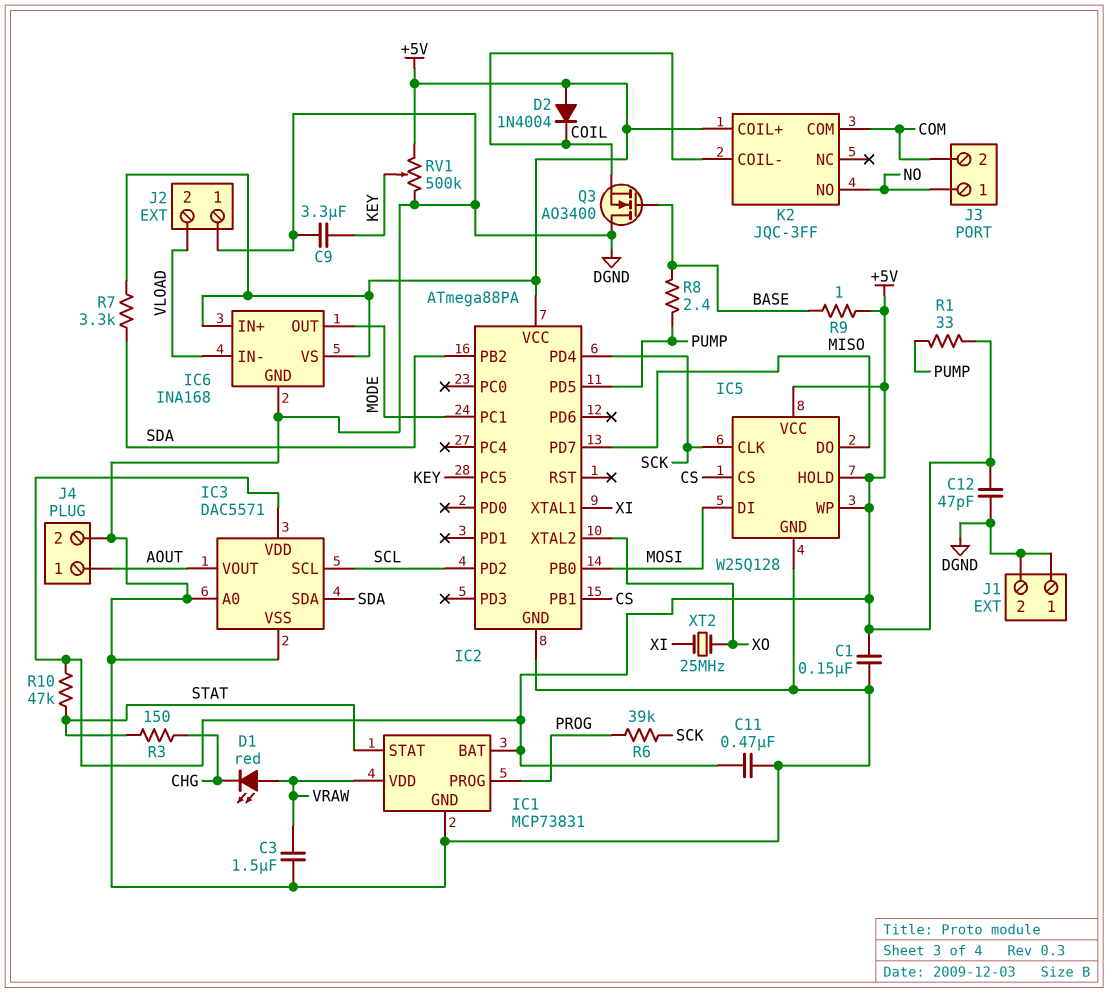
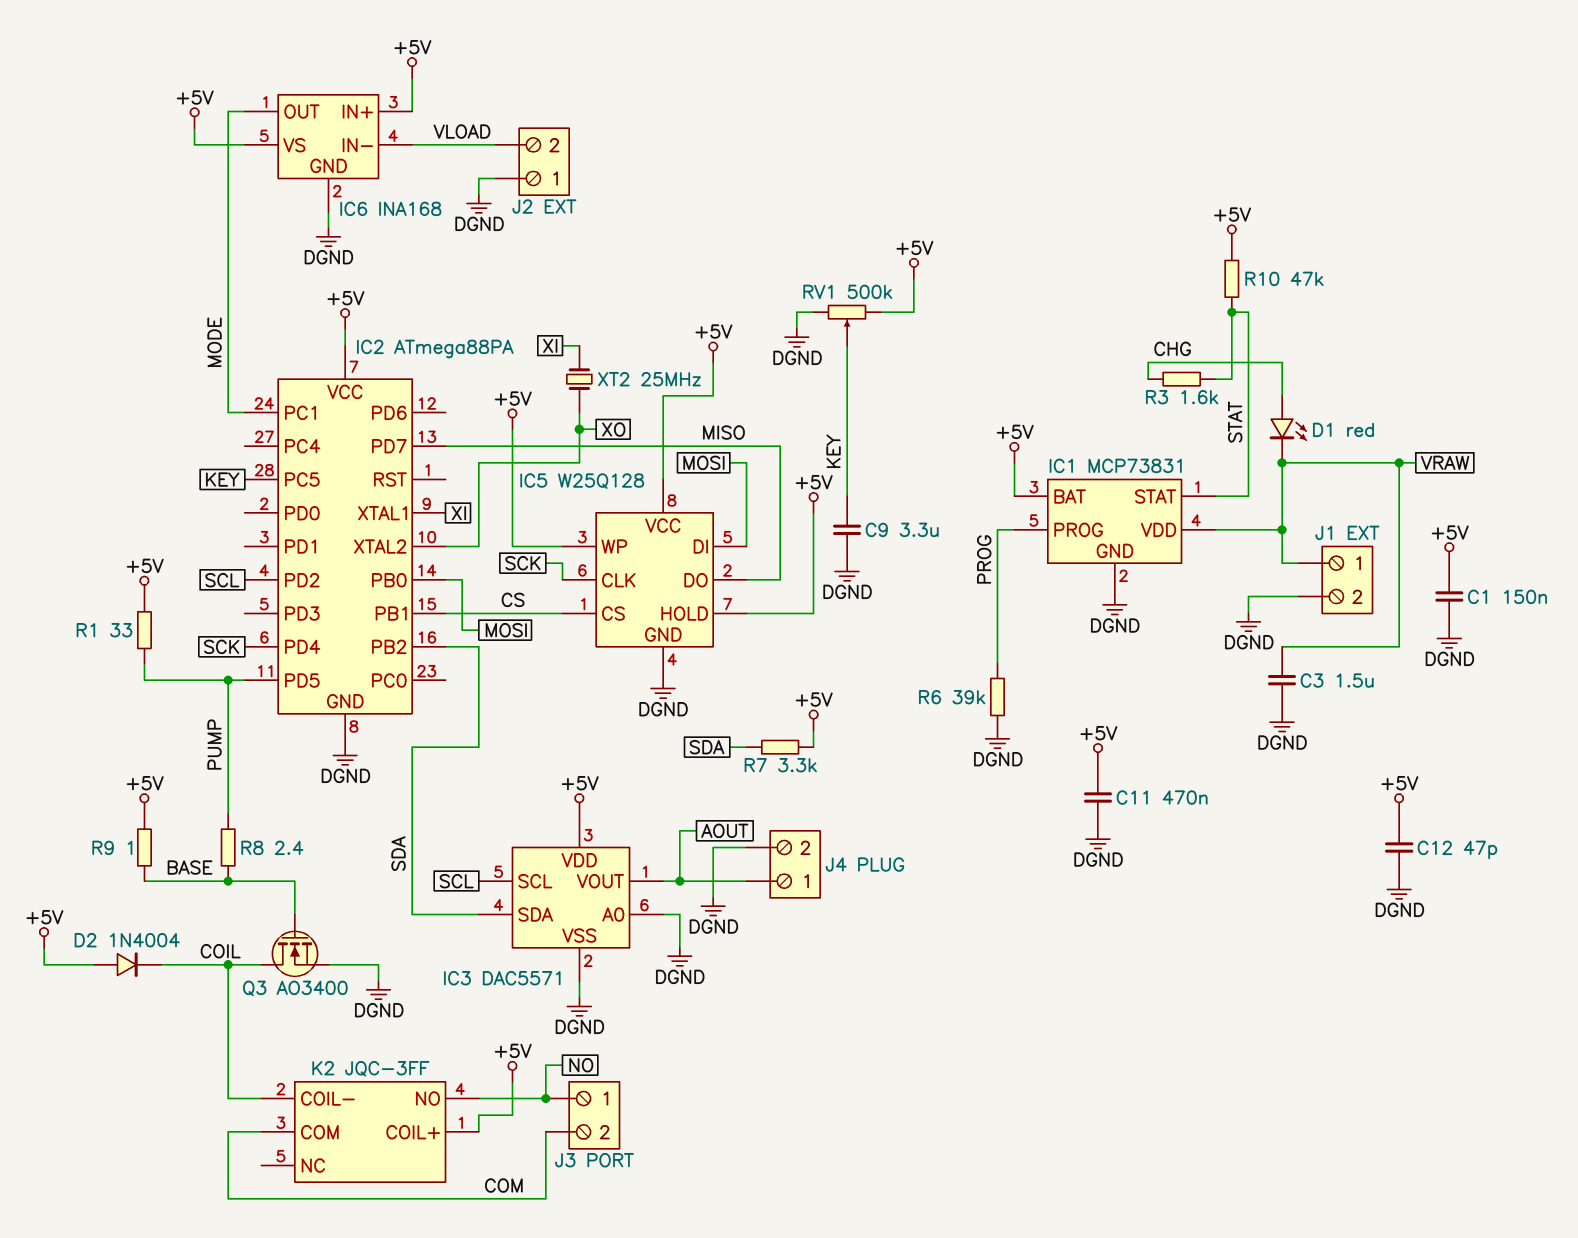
D1: LED red (A VRAW, K CHG) -> LED red (A CHG, K VRAW)
J1 pin 1: DGND -> VRAW
Q3: NMOS AO3400 (G BASE, D DGND, S COIL) -> NMOS AO3400 (G BASE, D COIL, S DGND)
R3: 150 (CHG, STAT) -> 1.6k (CHG, STAT)
R6: 39k (PROG, SCK) -> 39k (DGND, PROG)

